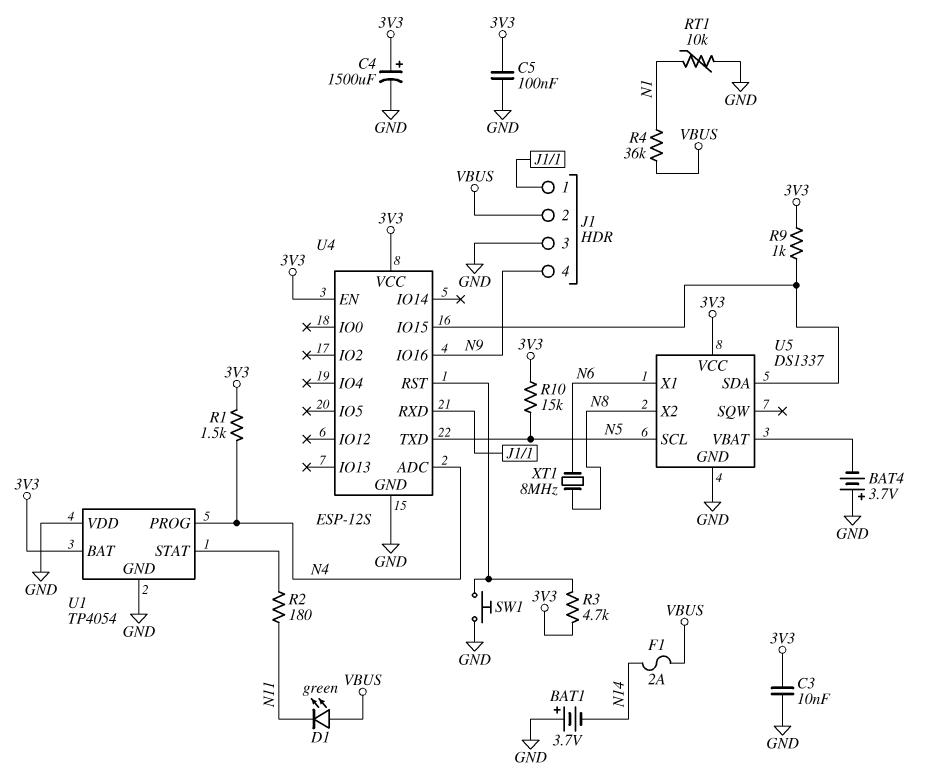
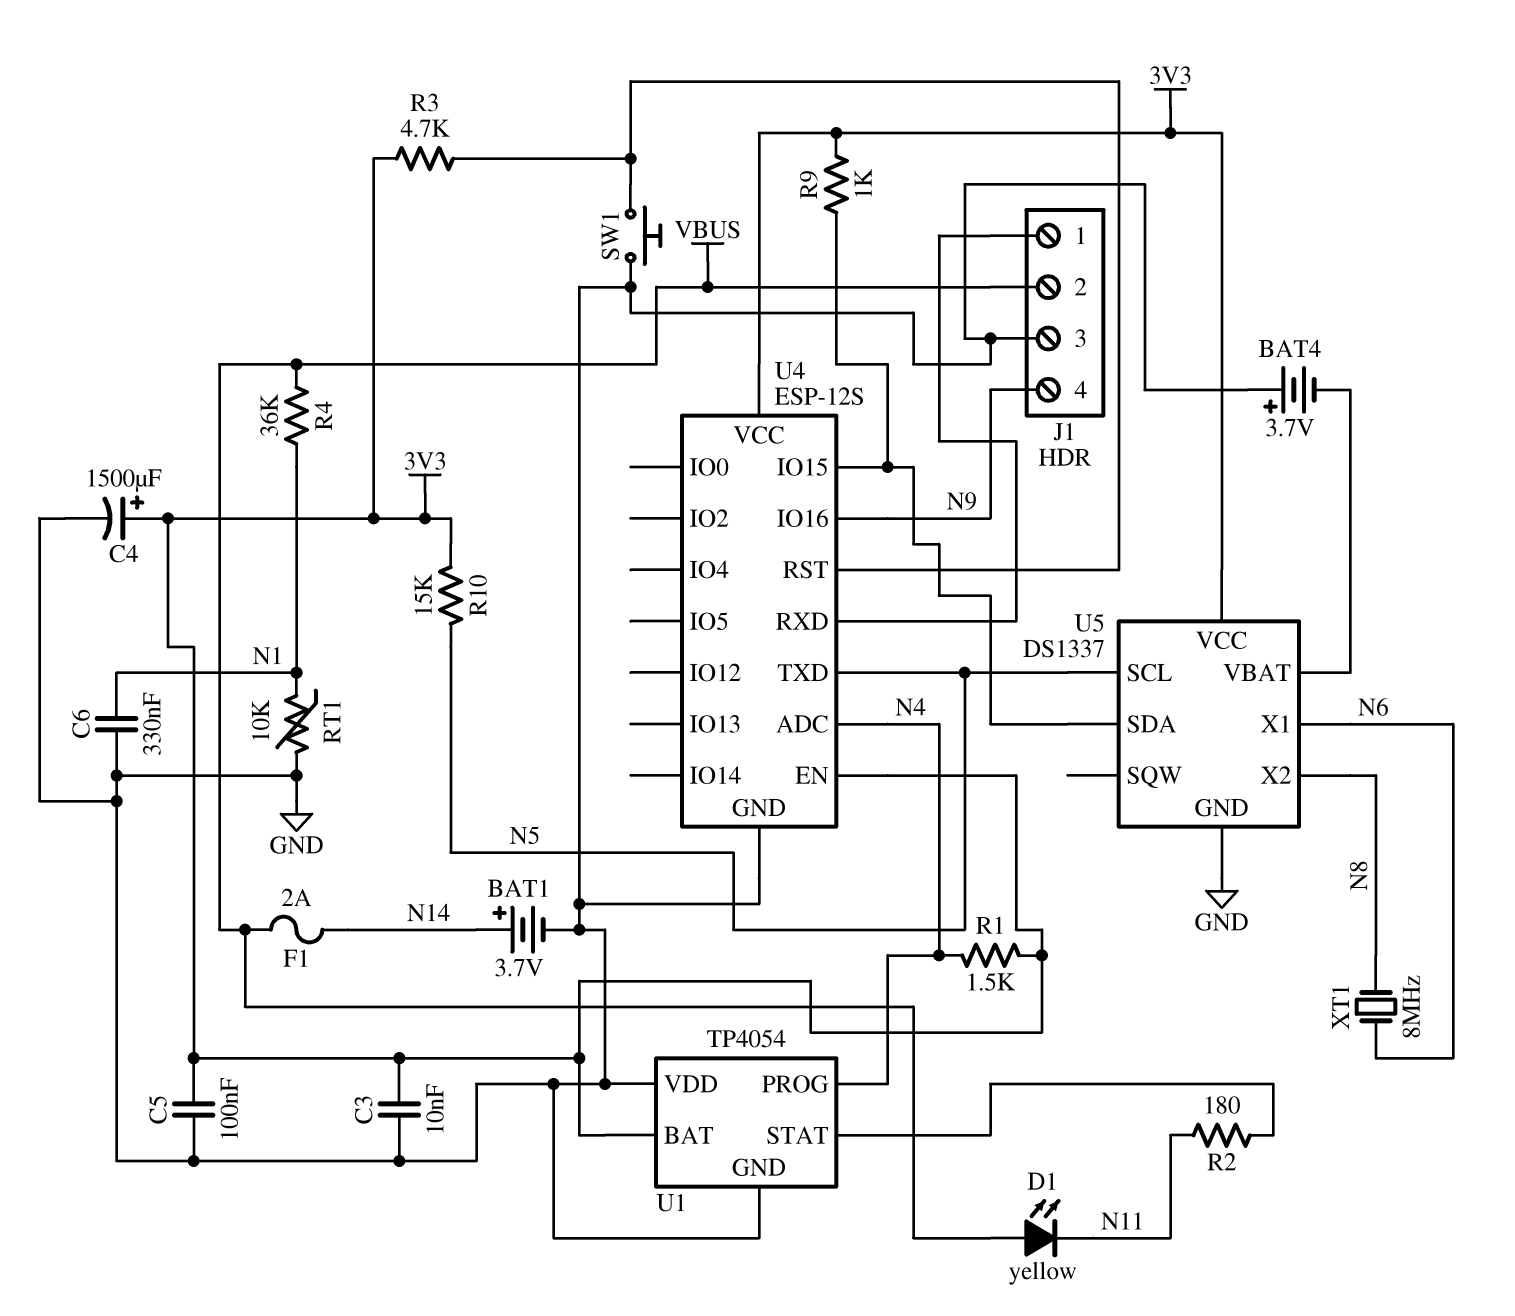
BAT1: 3.7V (plus GND, minus N14) -> 3.7V (plus N14, minus GND)
C6: none -> 330nF (GND, N1)
D1: LED green (A VBUS, K N11) -> LED yellow (A VBUS, K N11)

